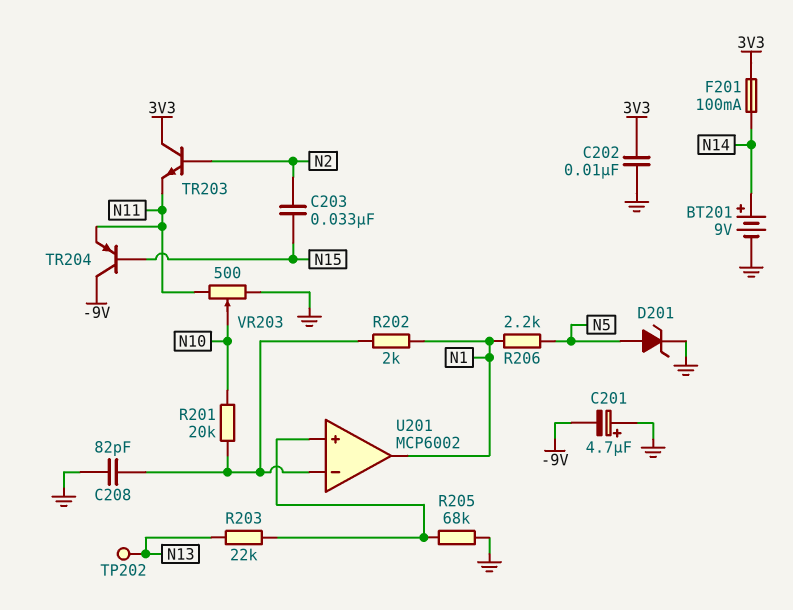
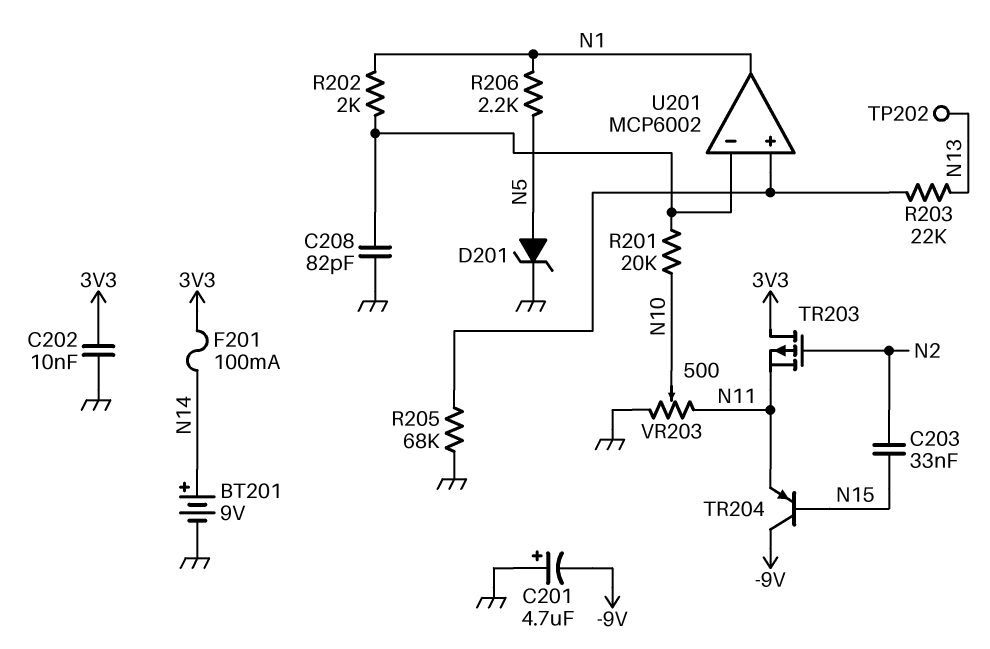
TR203: NPN (B N2, C 3V3, E N11) -> PMOS (G N2, D 3V3, S N11)

